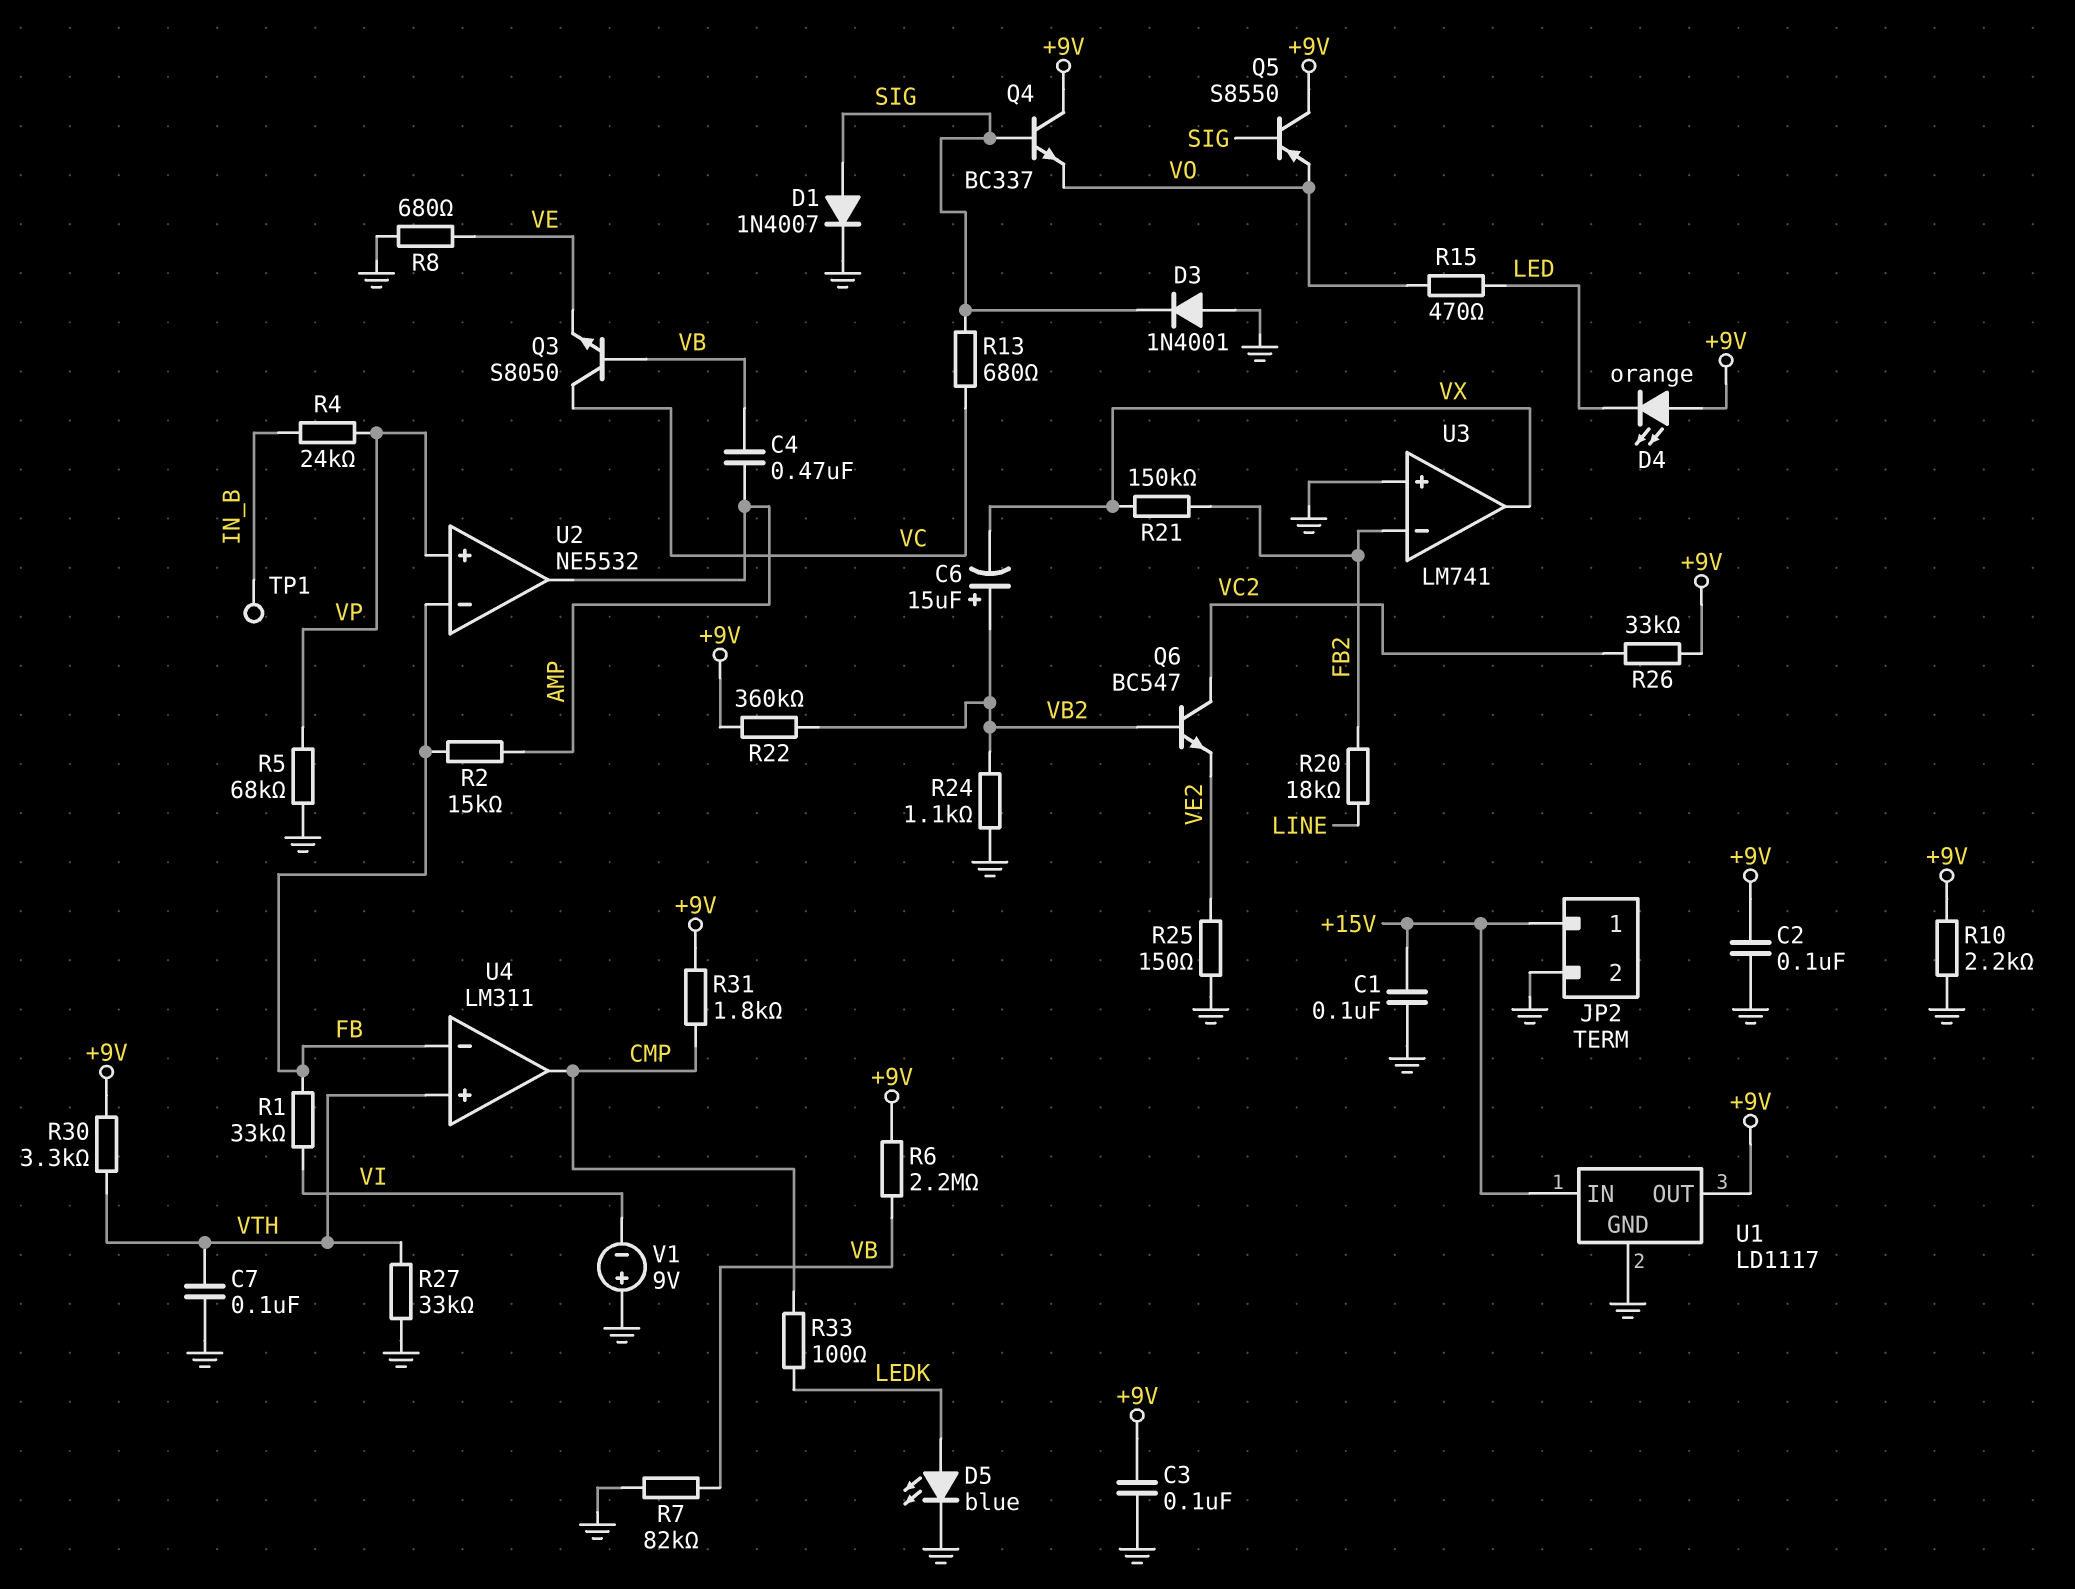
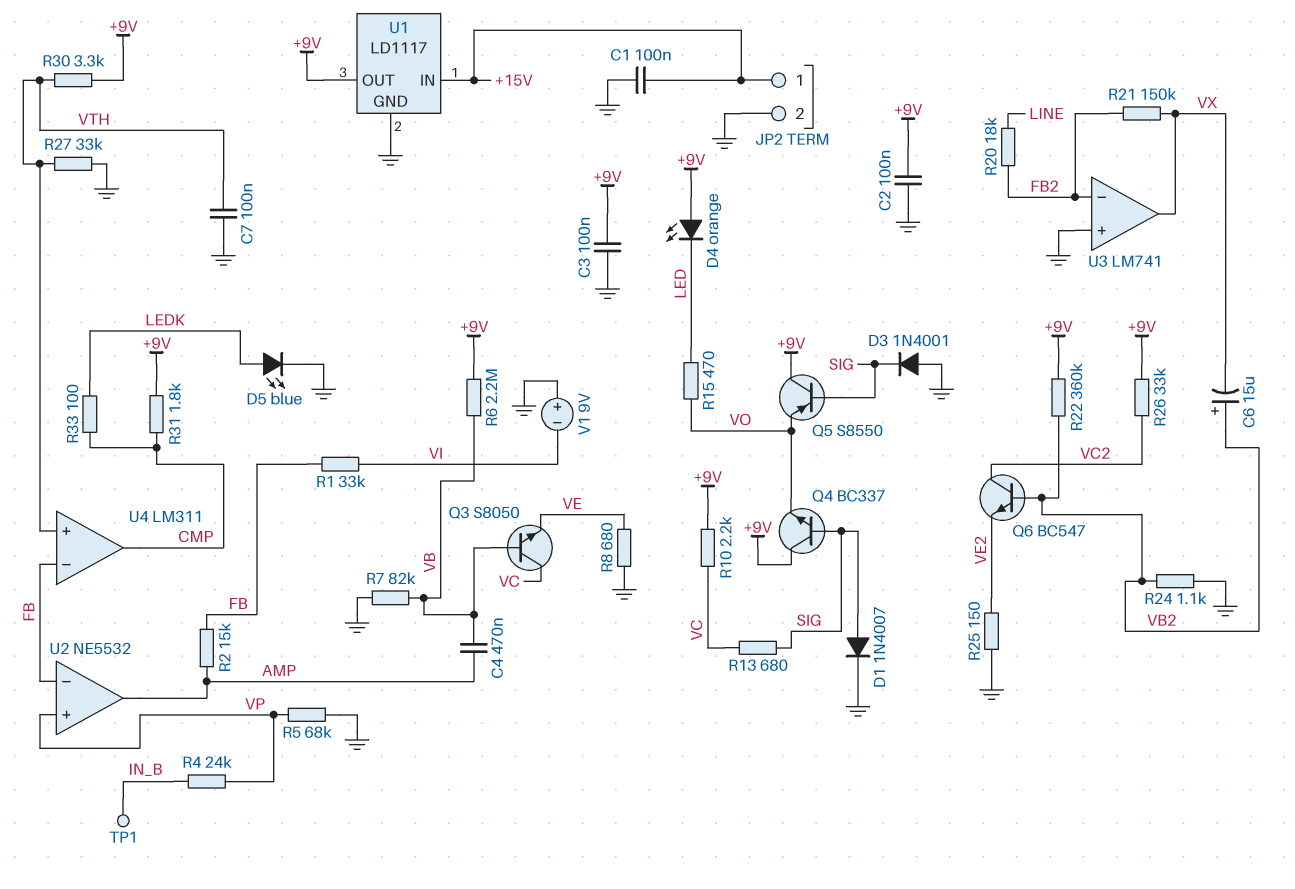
R10: 2.2k (+9V, GND) -> 2.2k (+9V, VC)

